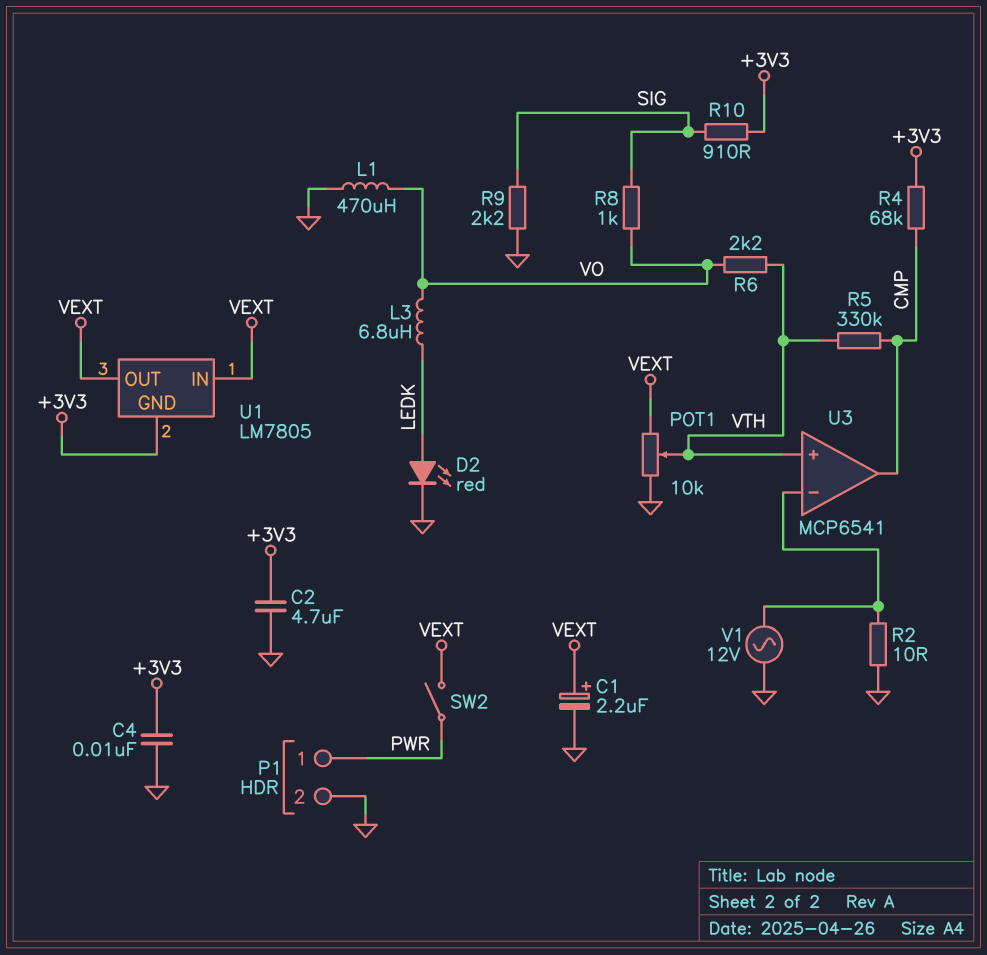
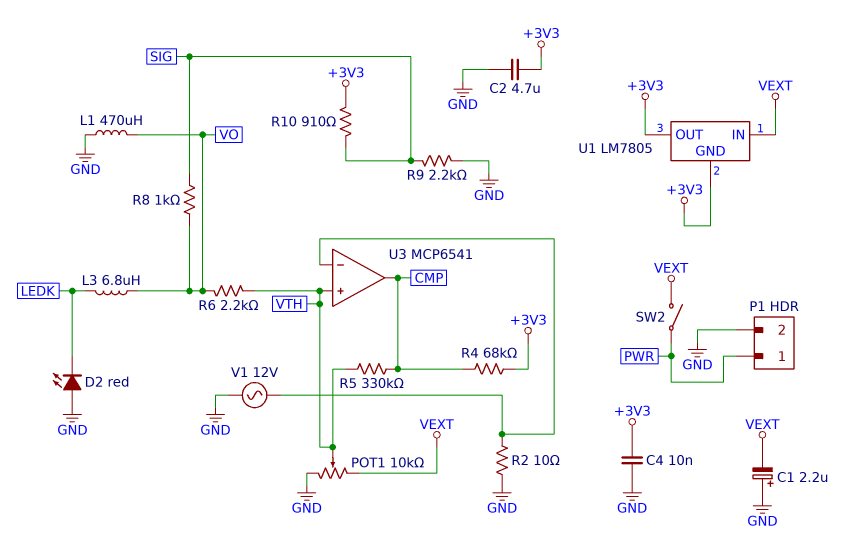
C1: 2.2uF (plus VEXT, minus GND) -> 2.2uF (plus GND, minus VEXT)
D2: LED red (A LEDK, K GND) -> LED red (A GND, K LEDK)
U1 pin OUT: VEXT -> +3V3

